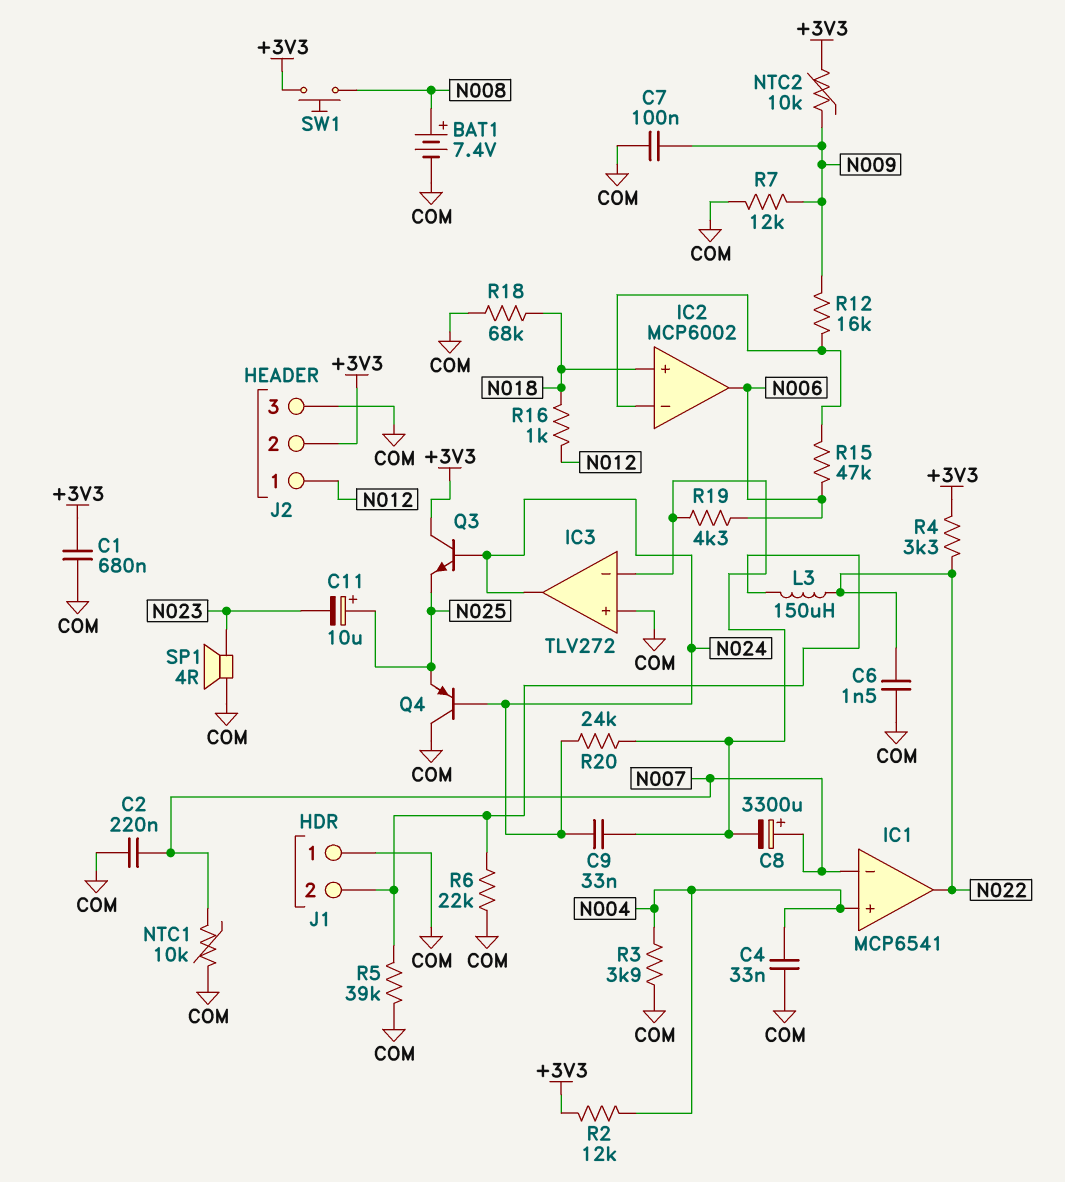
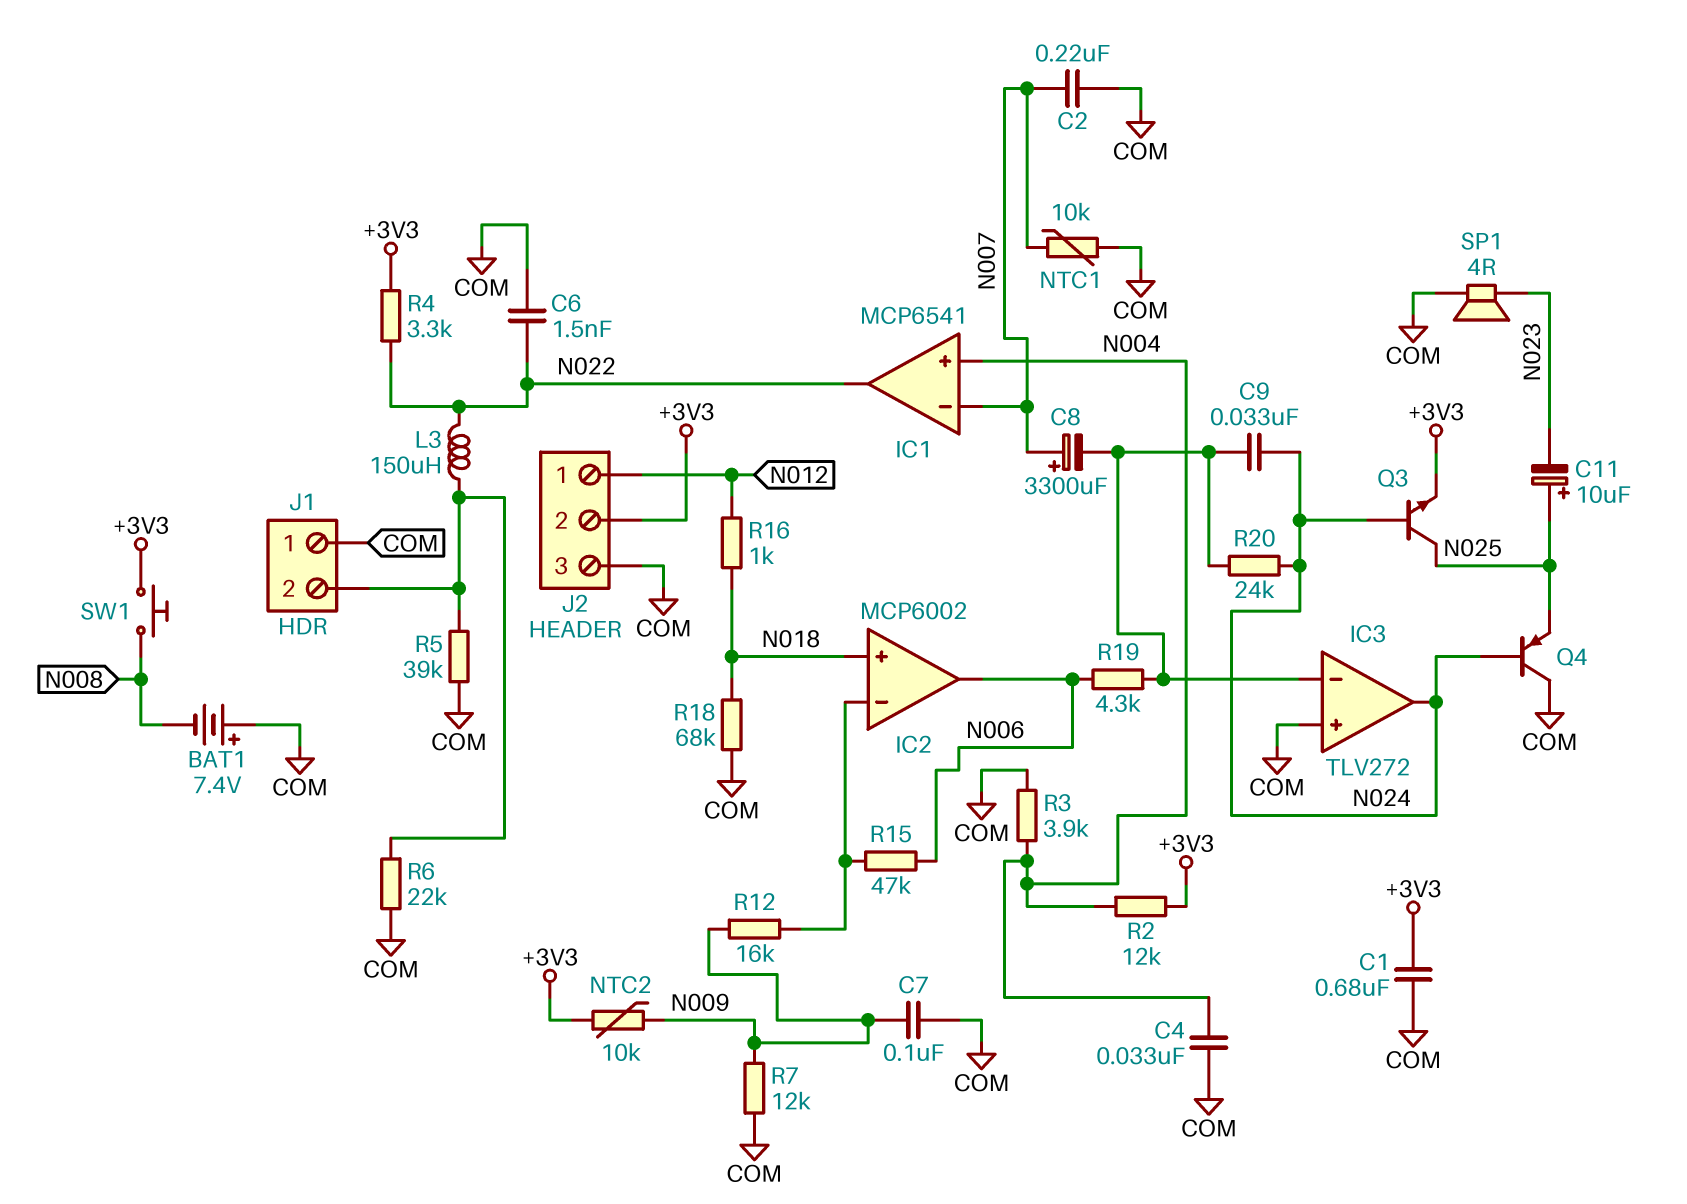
BAT1: 7.4V (plus N008, minus COM) -> 7.4V (plus COM, minus N008)
Q3: NPN (B N024, C +3V3, E N025) -> NPN (B N024, C N025, E +3V3)

